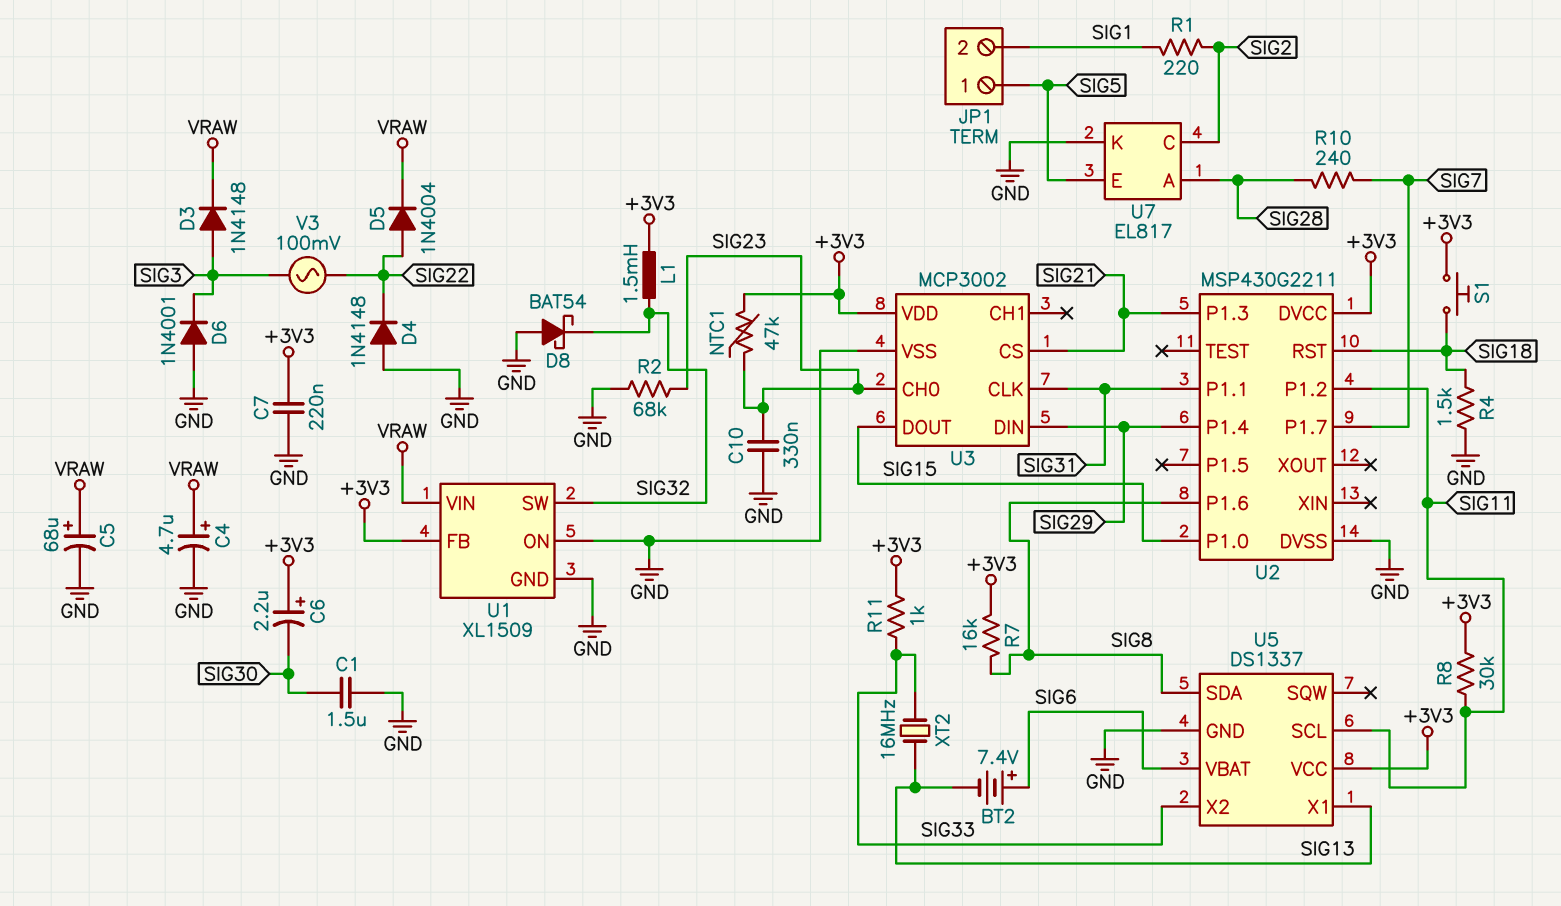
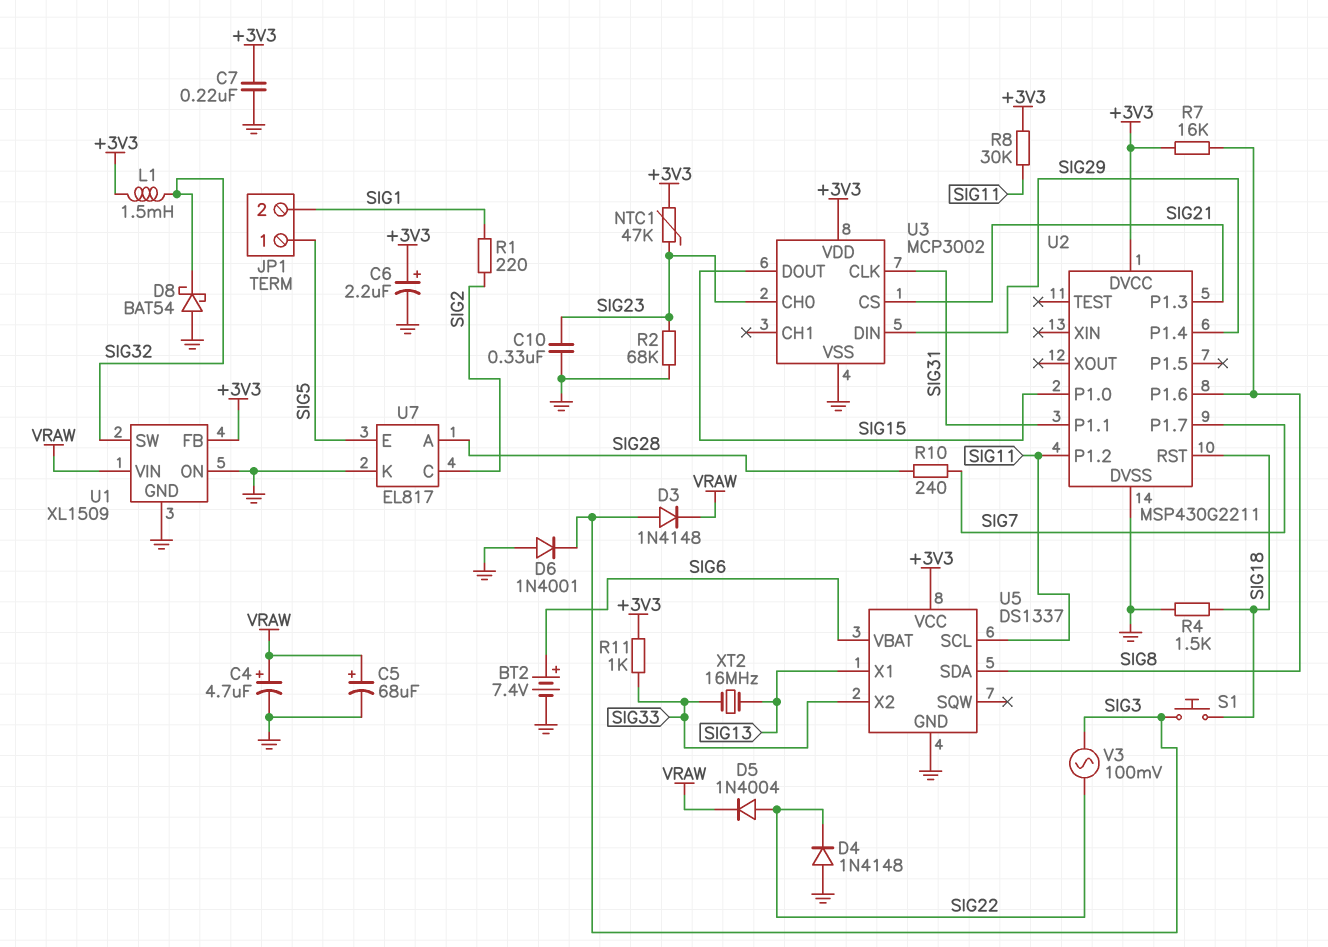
BT2: 7.4V (plus SIG6, minus SIG13) -> 7.4V (plus SIG6, minus GND)
C1: 1.5uF (GND, SIG30) -> none
C6: 2.2uF (plus +3V3, minus SIG30) -> 2.2uF (plus +3V3, minus GND)
S1: button (+3V3, SIG18) -> button (SIG3, SIG18)

